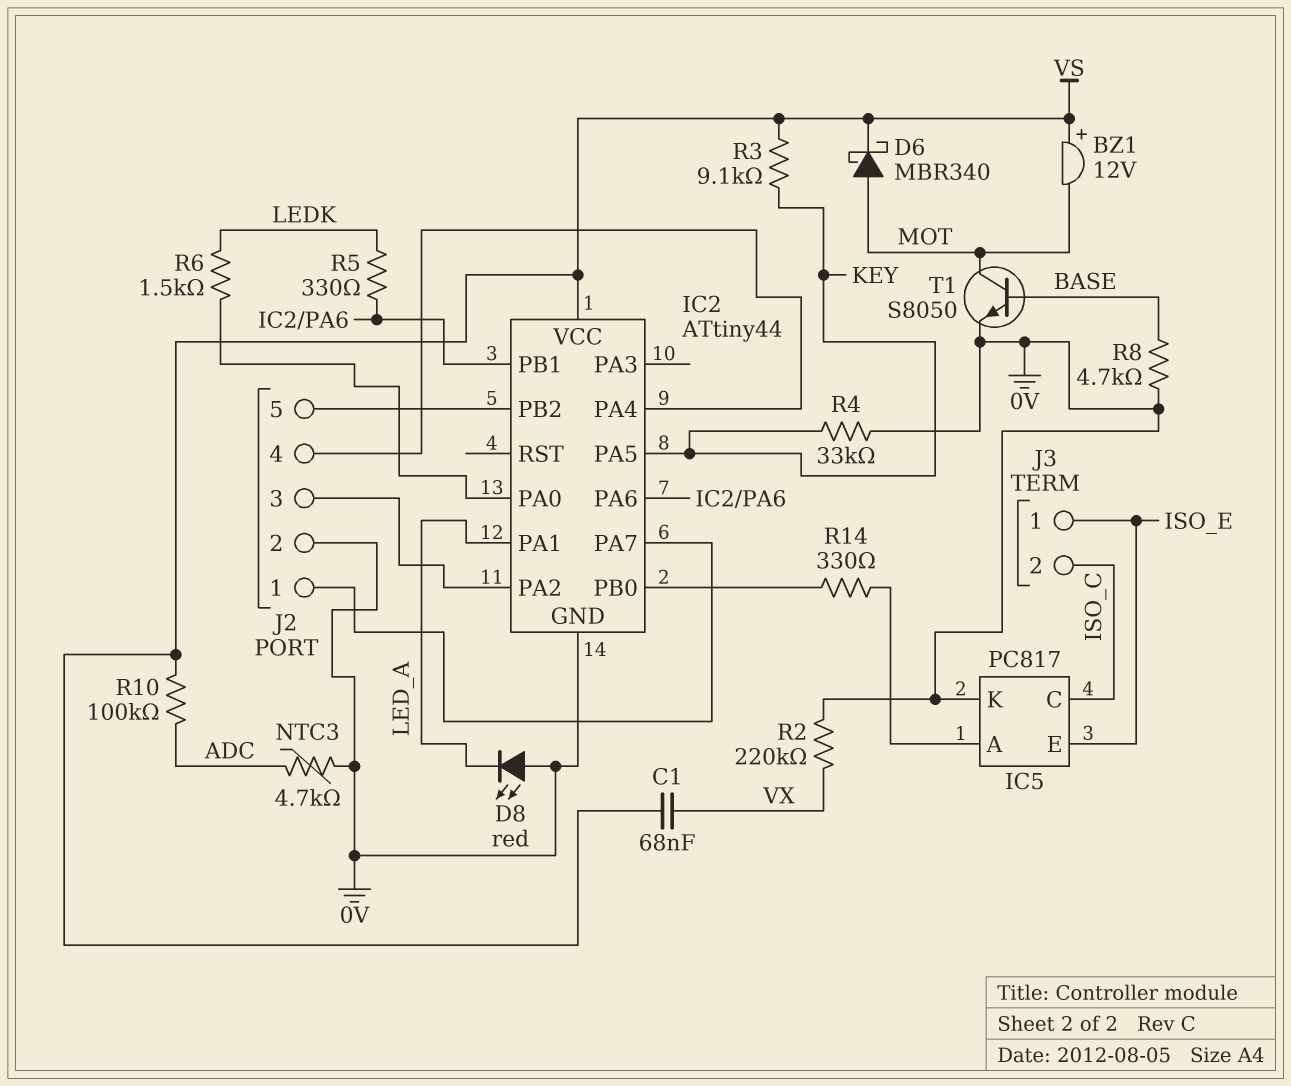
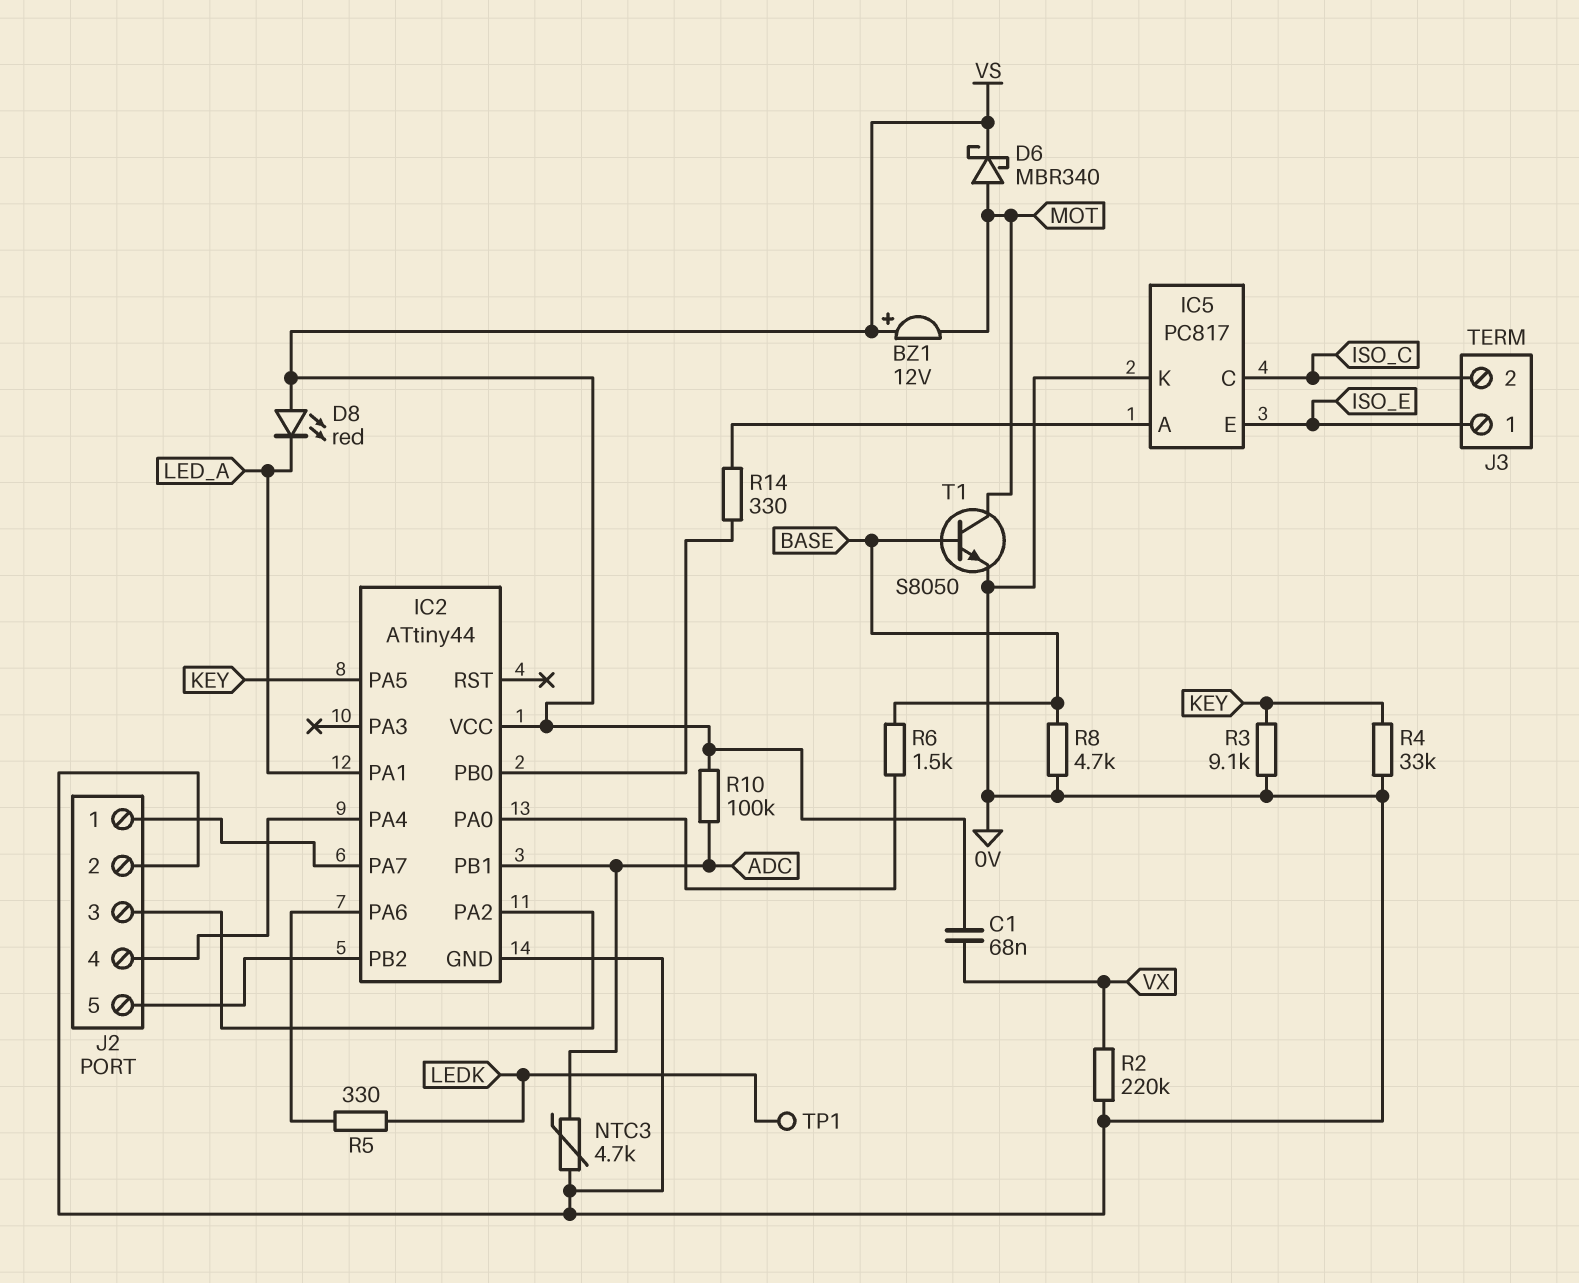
D8: LED red (A 0V, K LED_A) -> LED red (A VS, K LED_A)
IC2 pin PB1: IC2/PA6 -> ADC
R3: 9.1k (KEY, VS) -> 9.1k (0V, KEY)
R6: 1.5k (IC2/PA0, LEDK) -> 1.5k (BASE, IC2/PA0)
TP1: none -> test point (LEDK)

